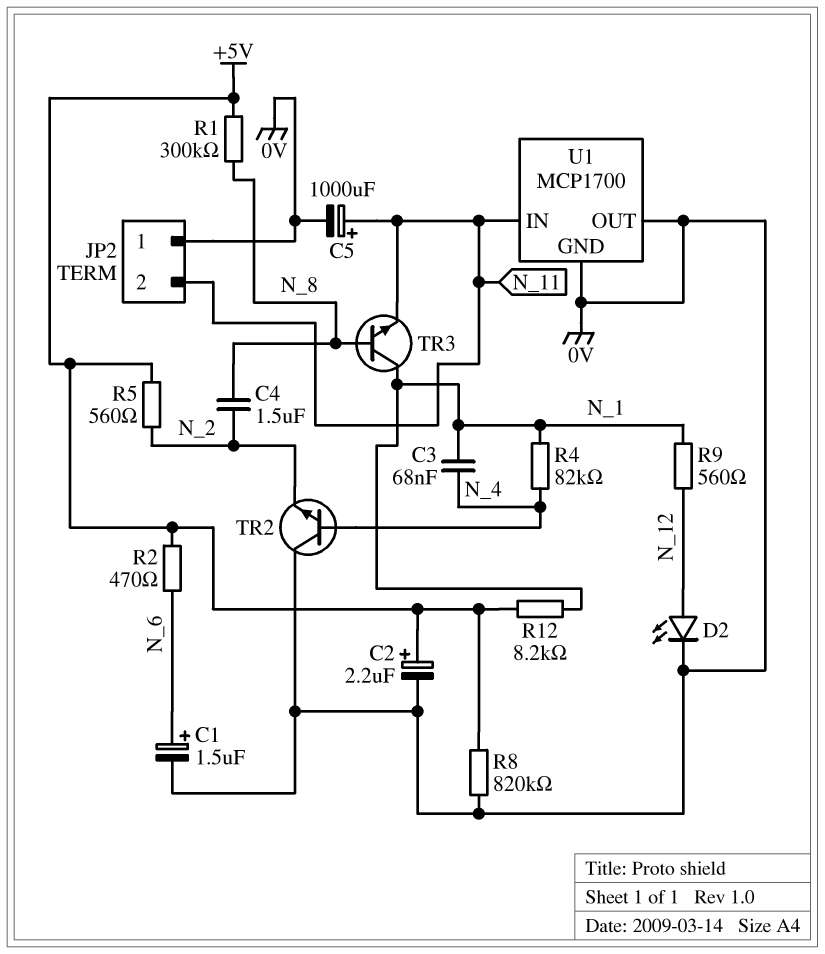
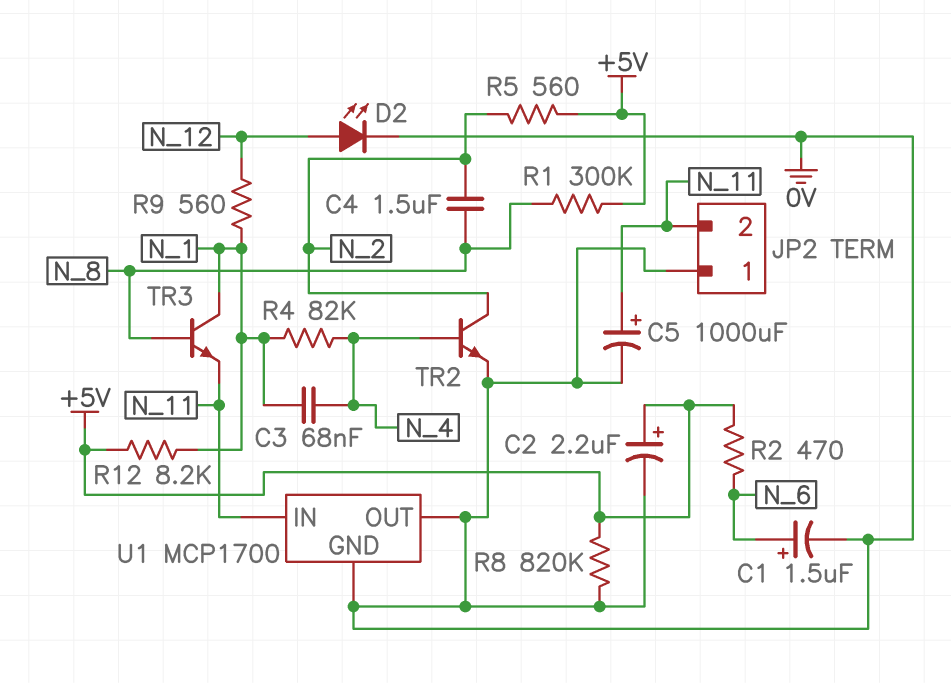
TR2: NPN (B N_4, C 0V, E N_2) -> NPN (B N_4, C N_2, E 0V)

